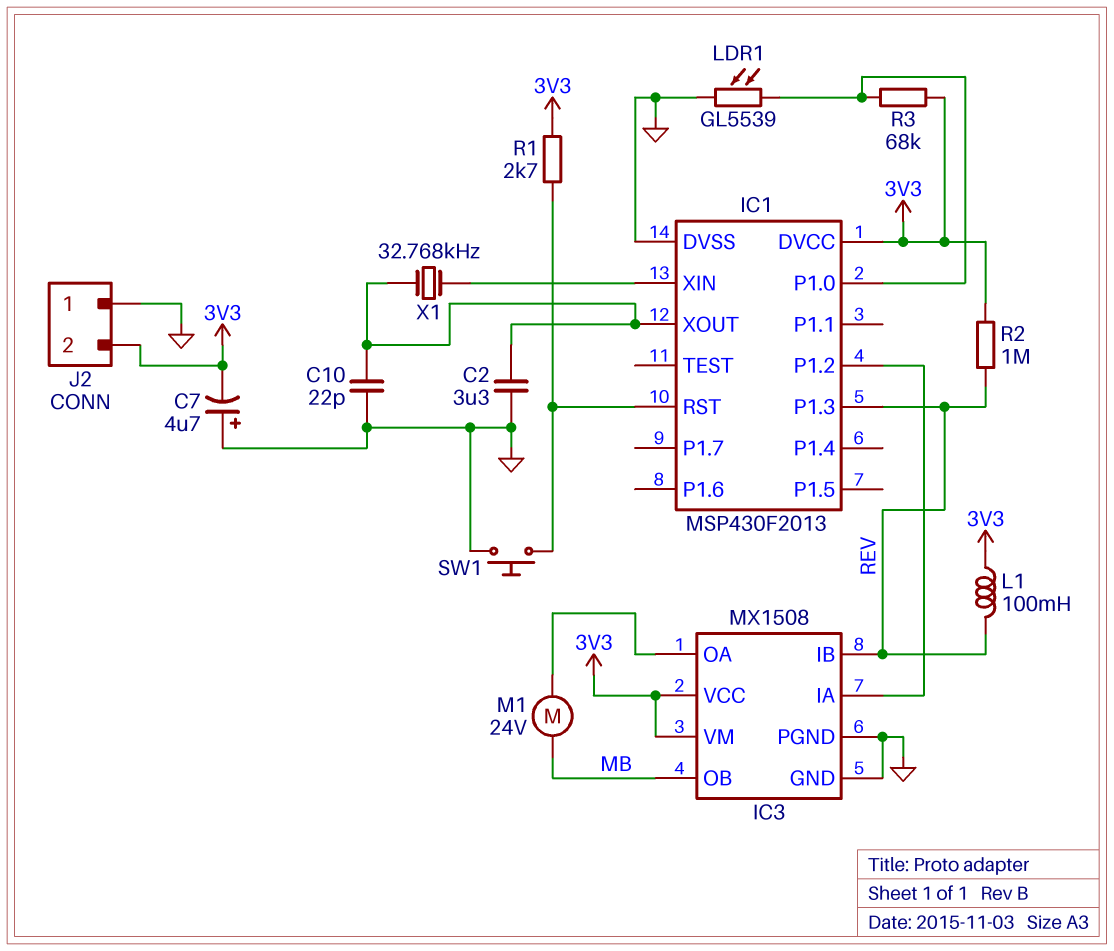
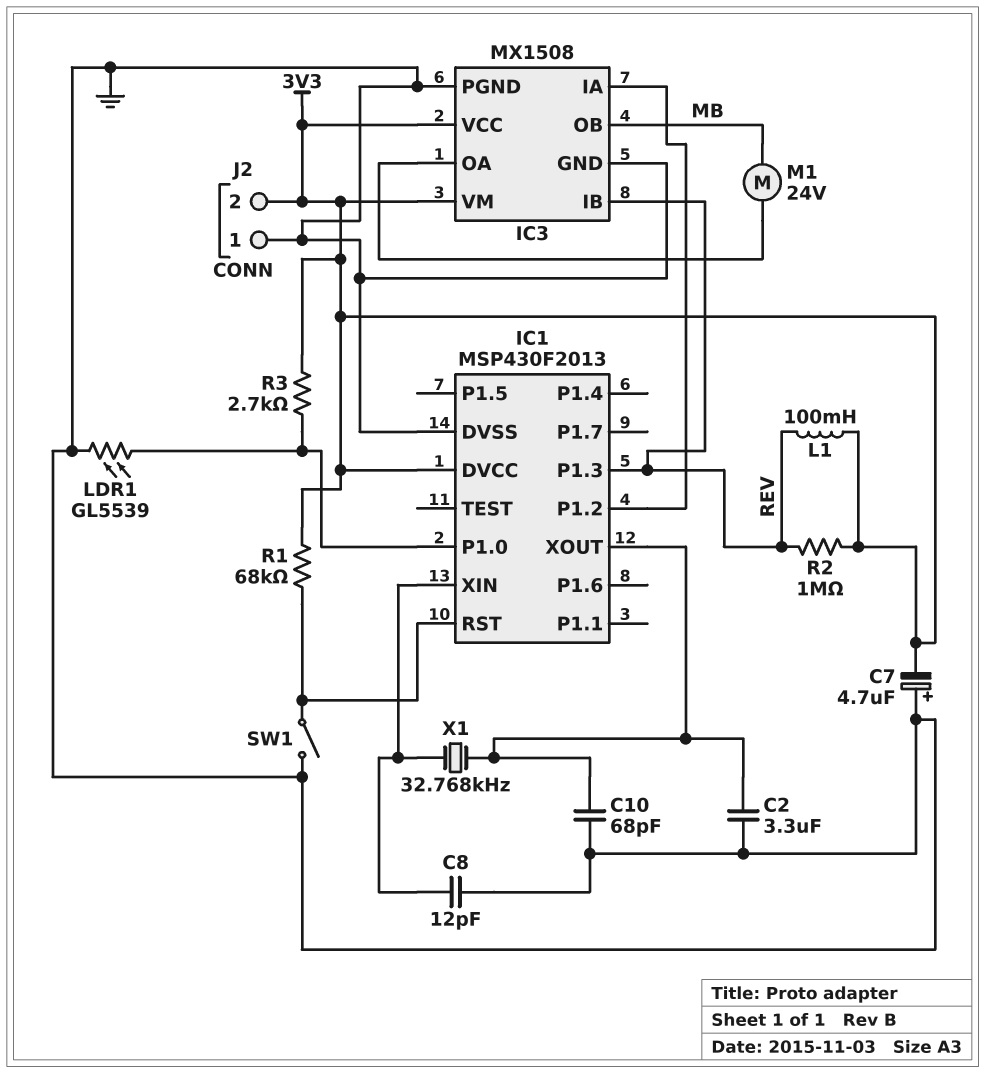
C8: none -> 12pF (GND, IC1/XIN)
C10: 22pF (GND, IC1/XOUT) -> 68pF (GND, IC1/XOUT)
R1: 2.7k (3V3, IC1/RST) -> 68k (3V3, IC1/RST)
R3: 68k (3V3, IC1/P1.0) -> 2.7k (3V3, IC1/P1.0)
SW1: button (GND, IC1/RST) -> switch (GND, IC1/RST)

